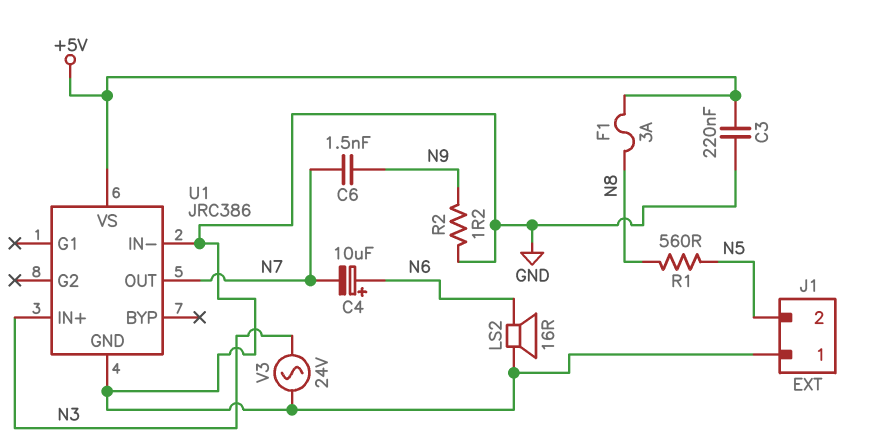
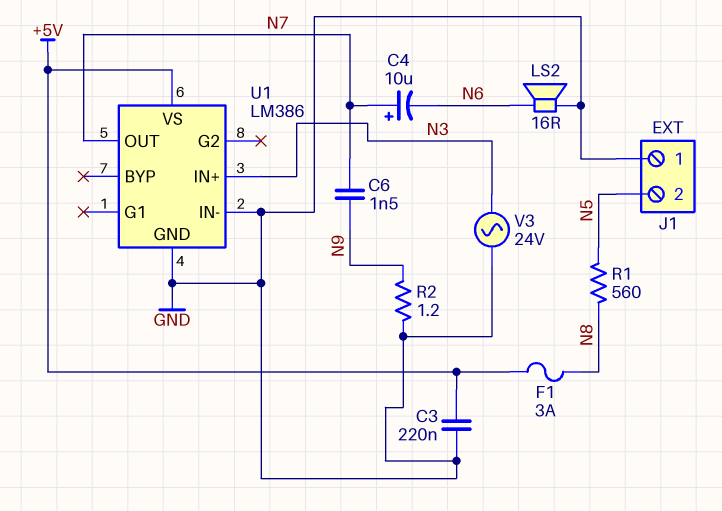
C4: 10uF (plus N6, minus N7) -> 10uF (plus N7, minus N6)
U1: JRC386 -> LM386

